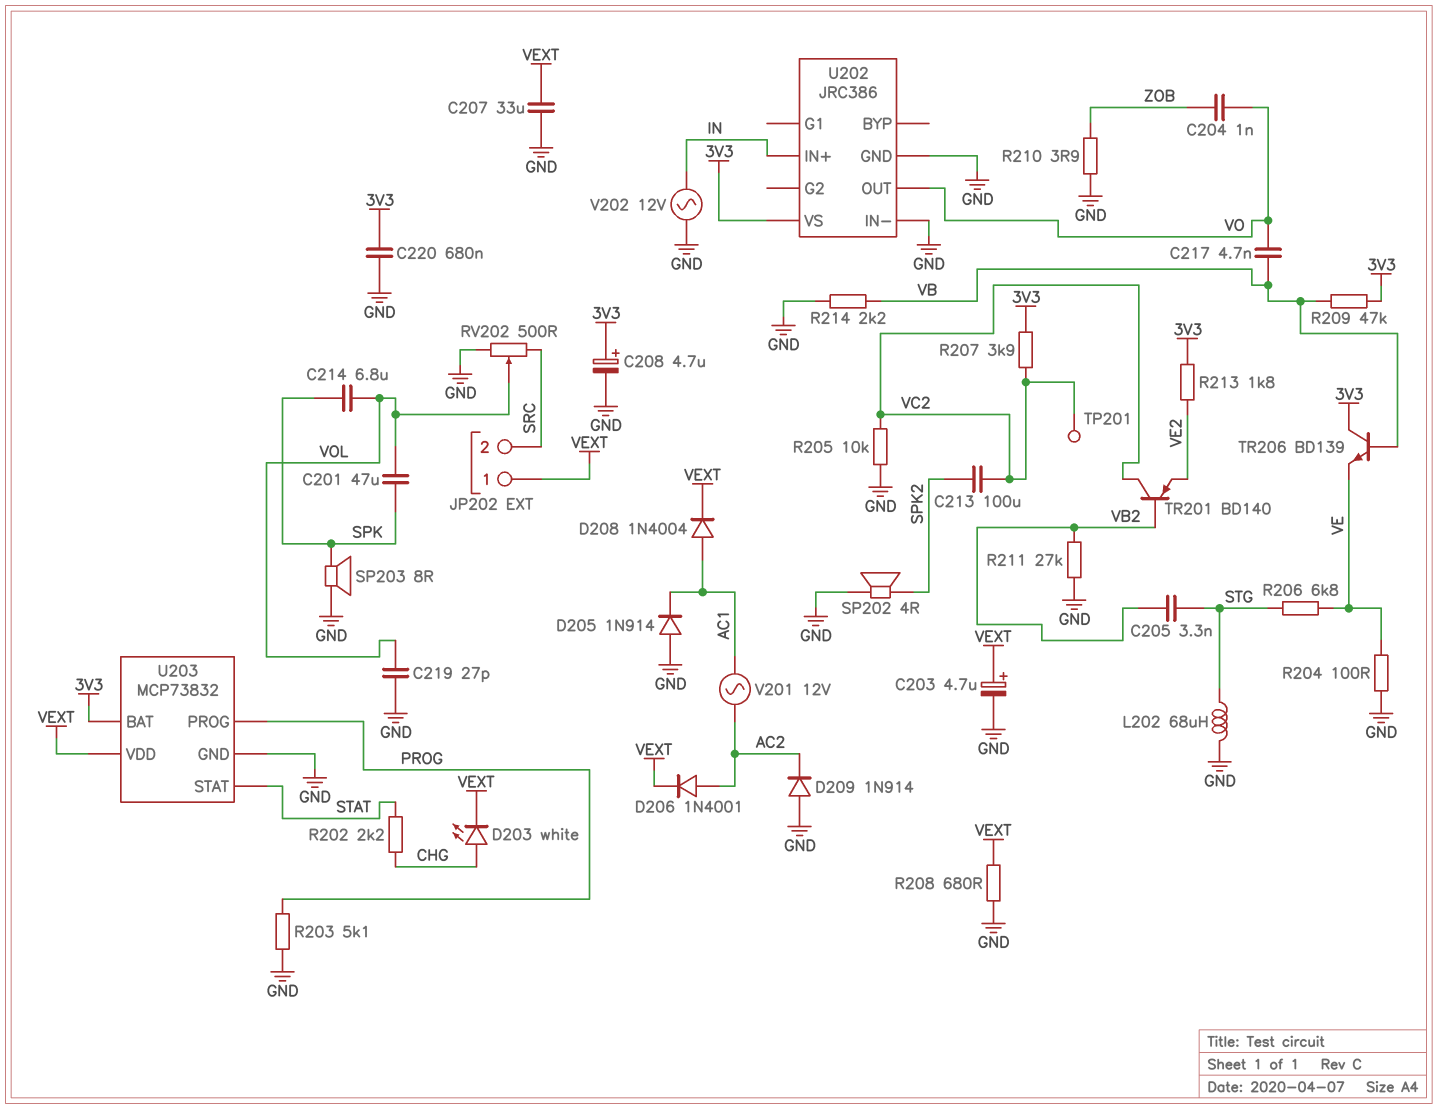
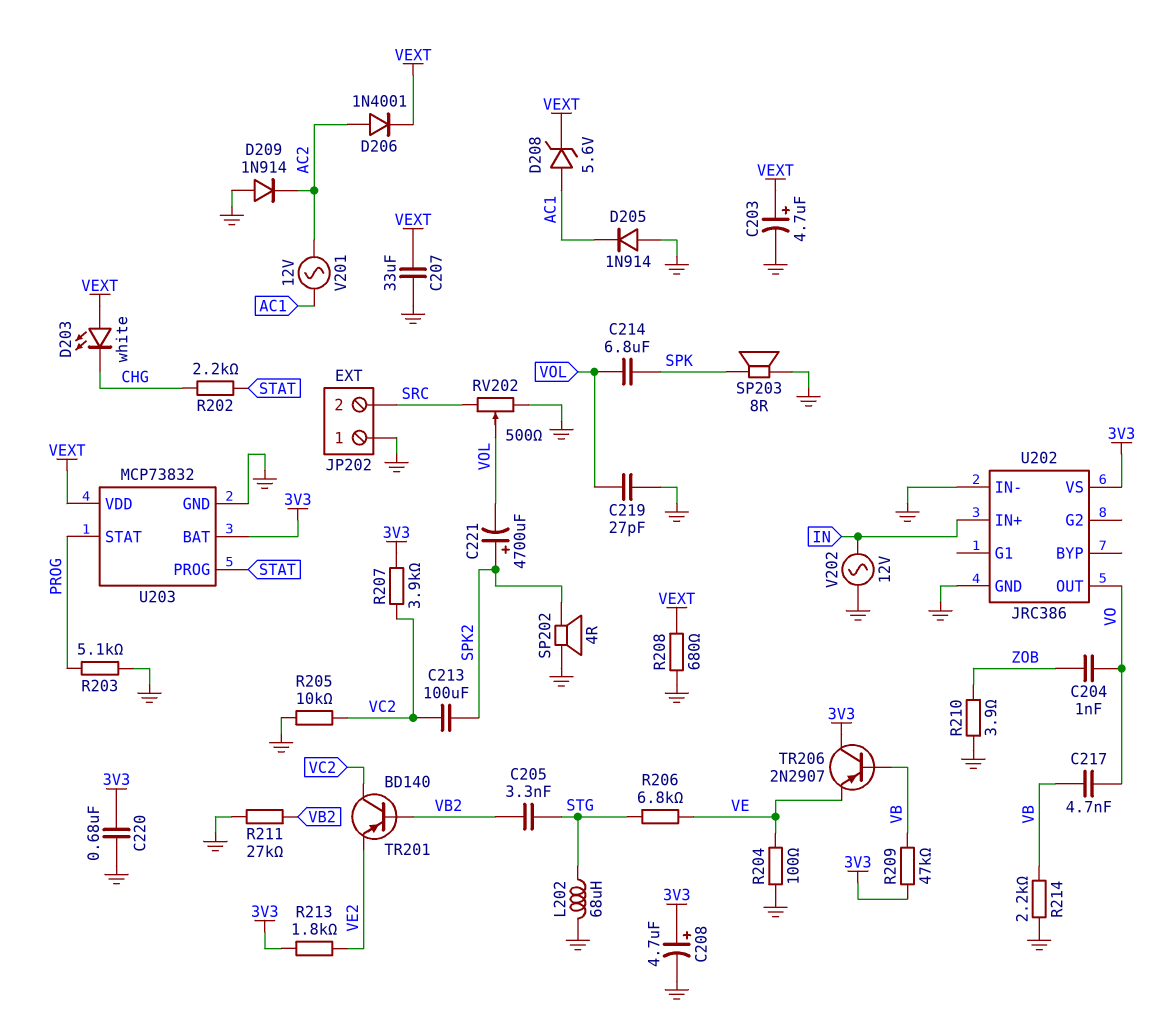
C201: 47uF (SPK, VOL) -> none
C221: none -> 4700uF (plus SPK2, minus VOL)
D203: LED white (A CHG, K VEXT) -> LED white (A VEXT, K CHG)
D208: diode 1N4004 (A AC1, K VEXT) -> zener 5.6V (A AC1, K VEXT)
JP202 pin 1: VEXT -> GND
TP201: test point (VC2) -> none
TR206: NPN BD139 (B VB, C 3V3, E VE) -> PNP 2N2907 (B VB, C 3V3, E VE)
U203 pin PROG: PROG -> STAT
U203 pin STAT: STAT -> PROG

